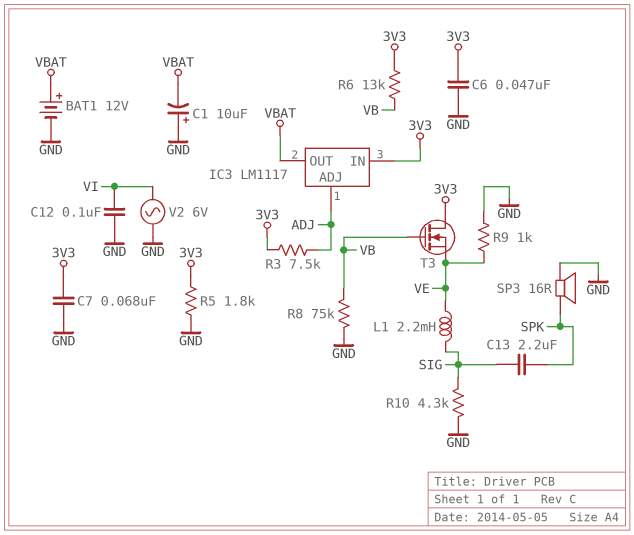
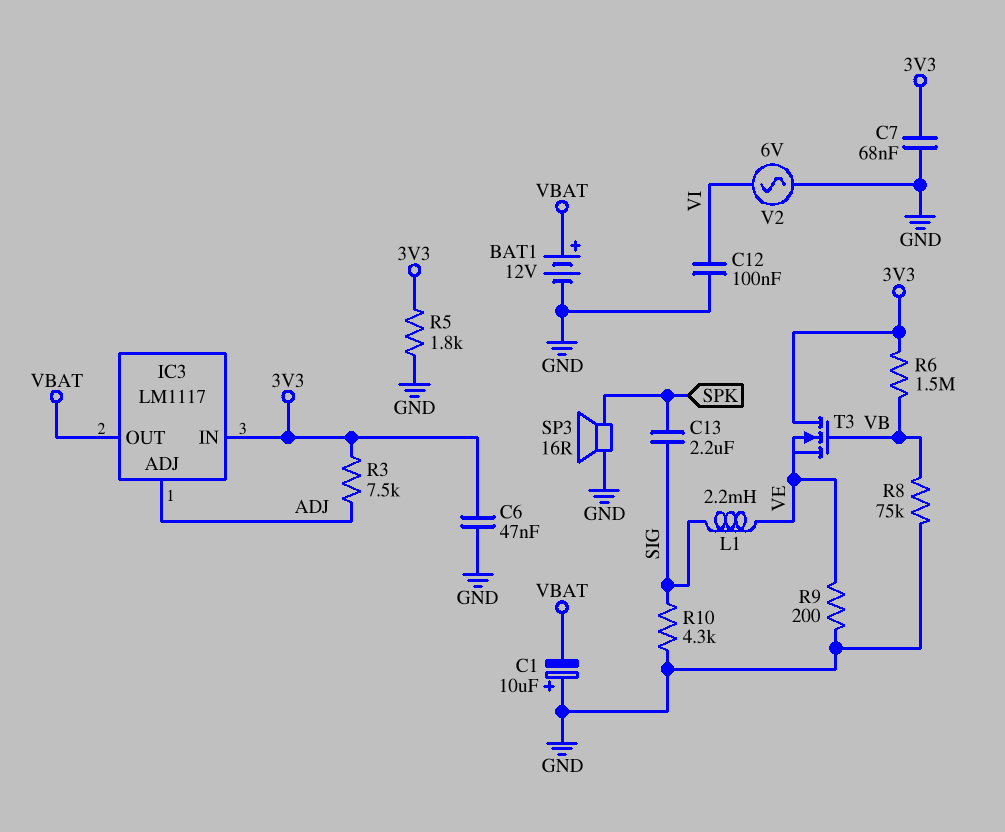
R6: 13k (3V3, VB) -> 1.5M (3V3, VB)
R9: 1k (GND, VE) -> 200 (GND, VE)

